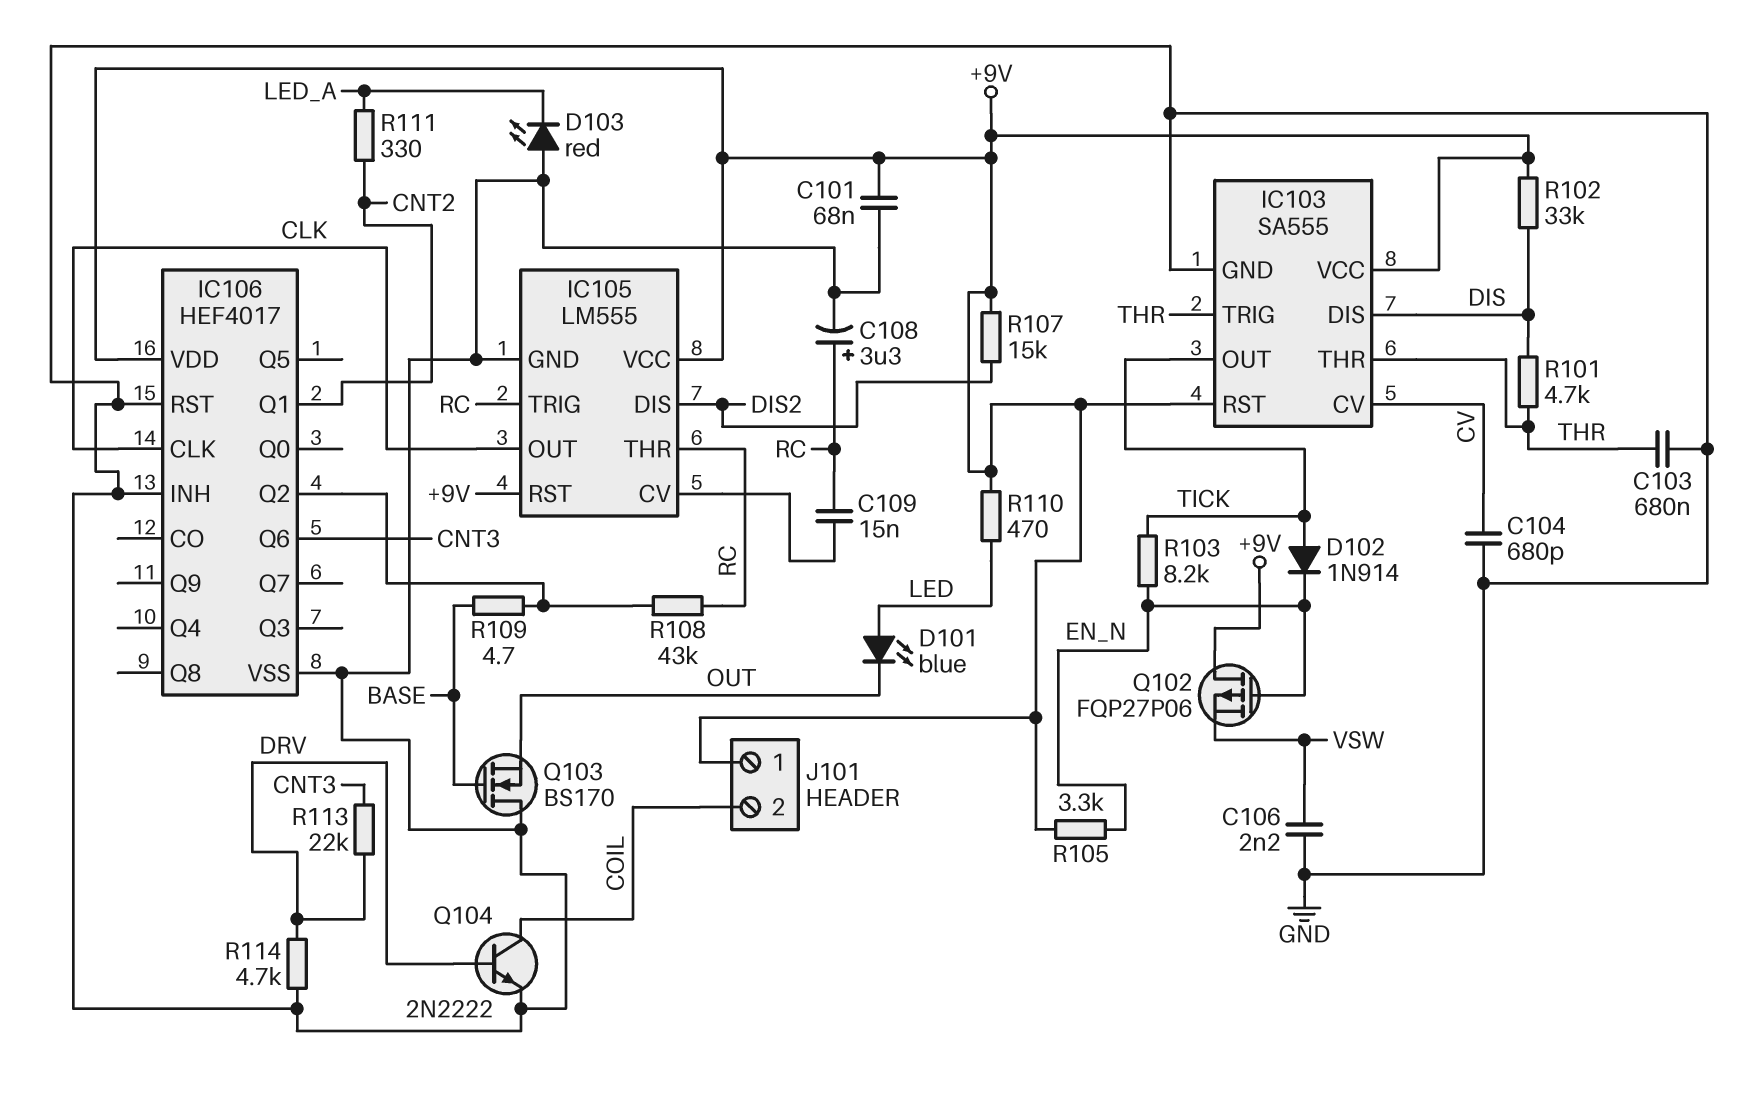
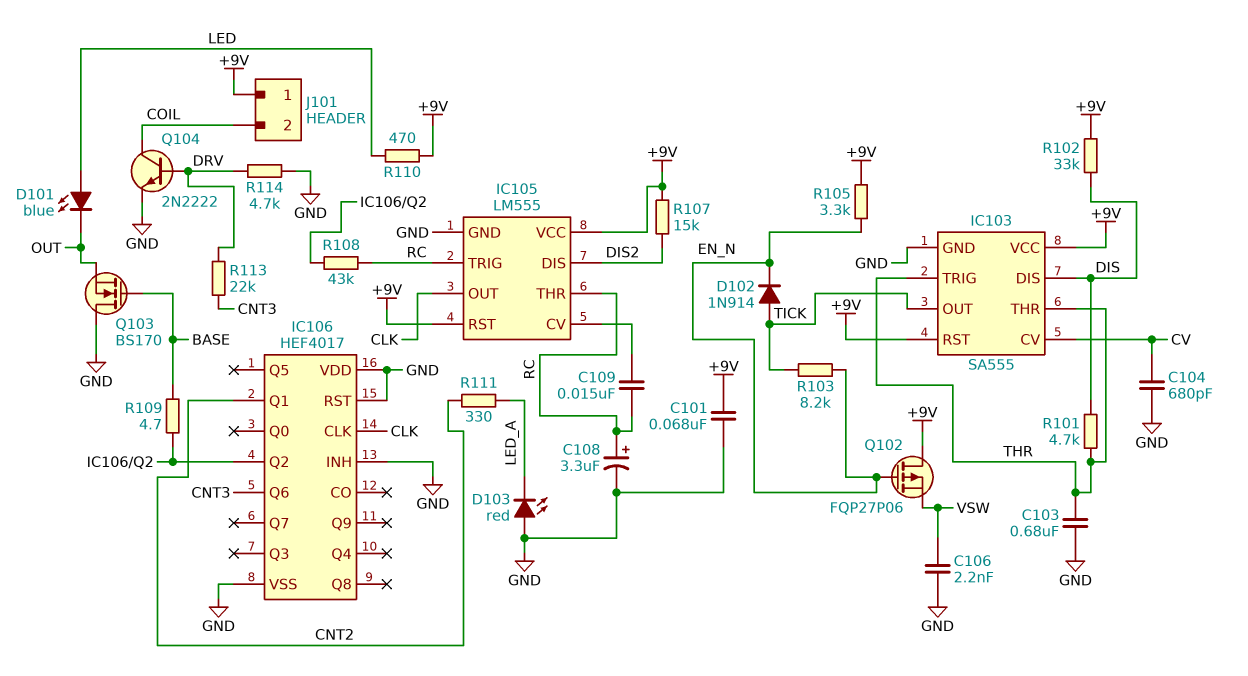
IC106 pin VDD: +9V -> GND

